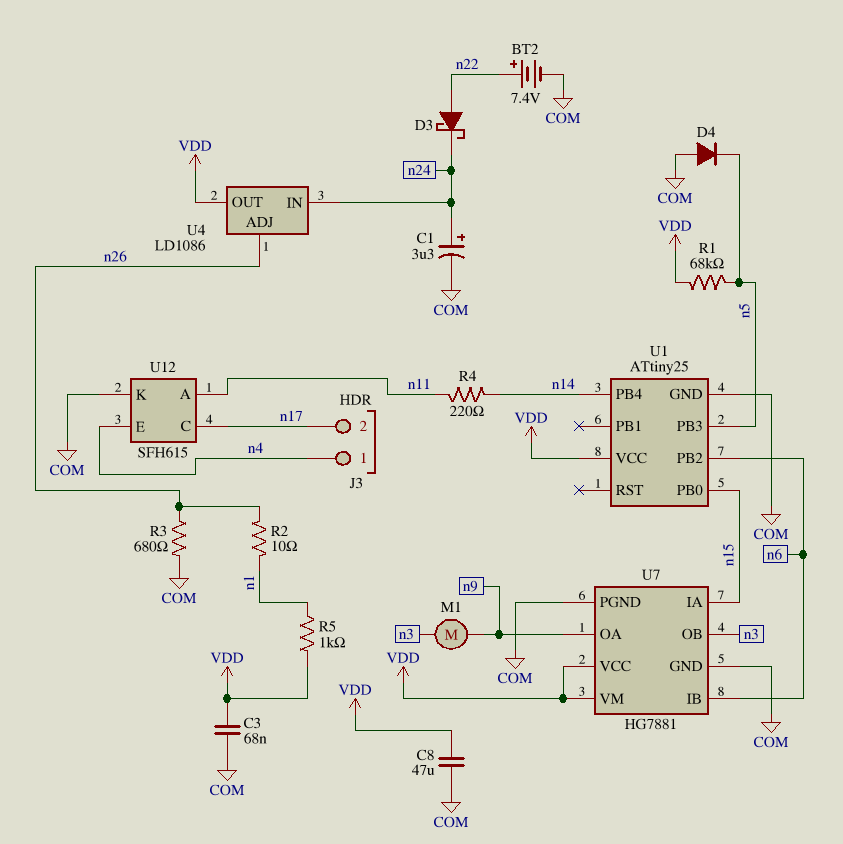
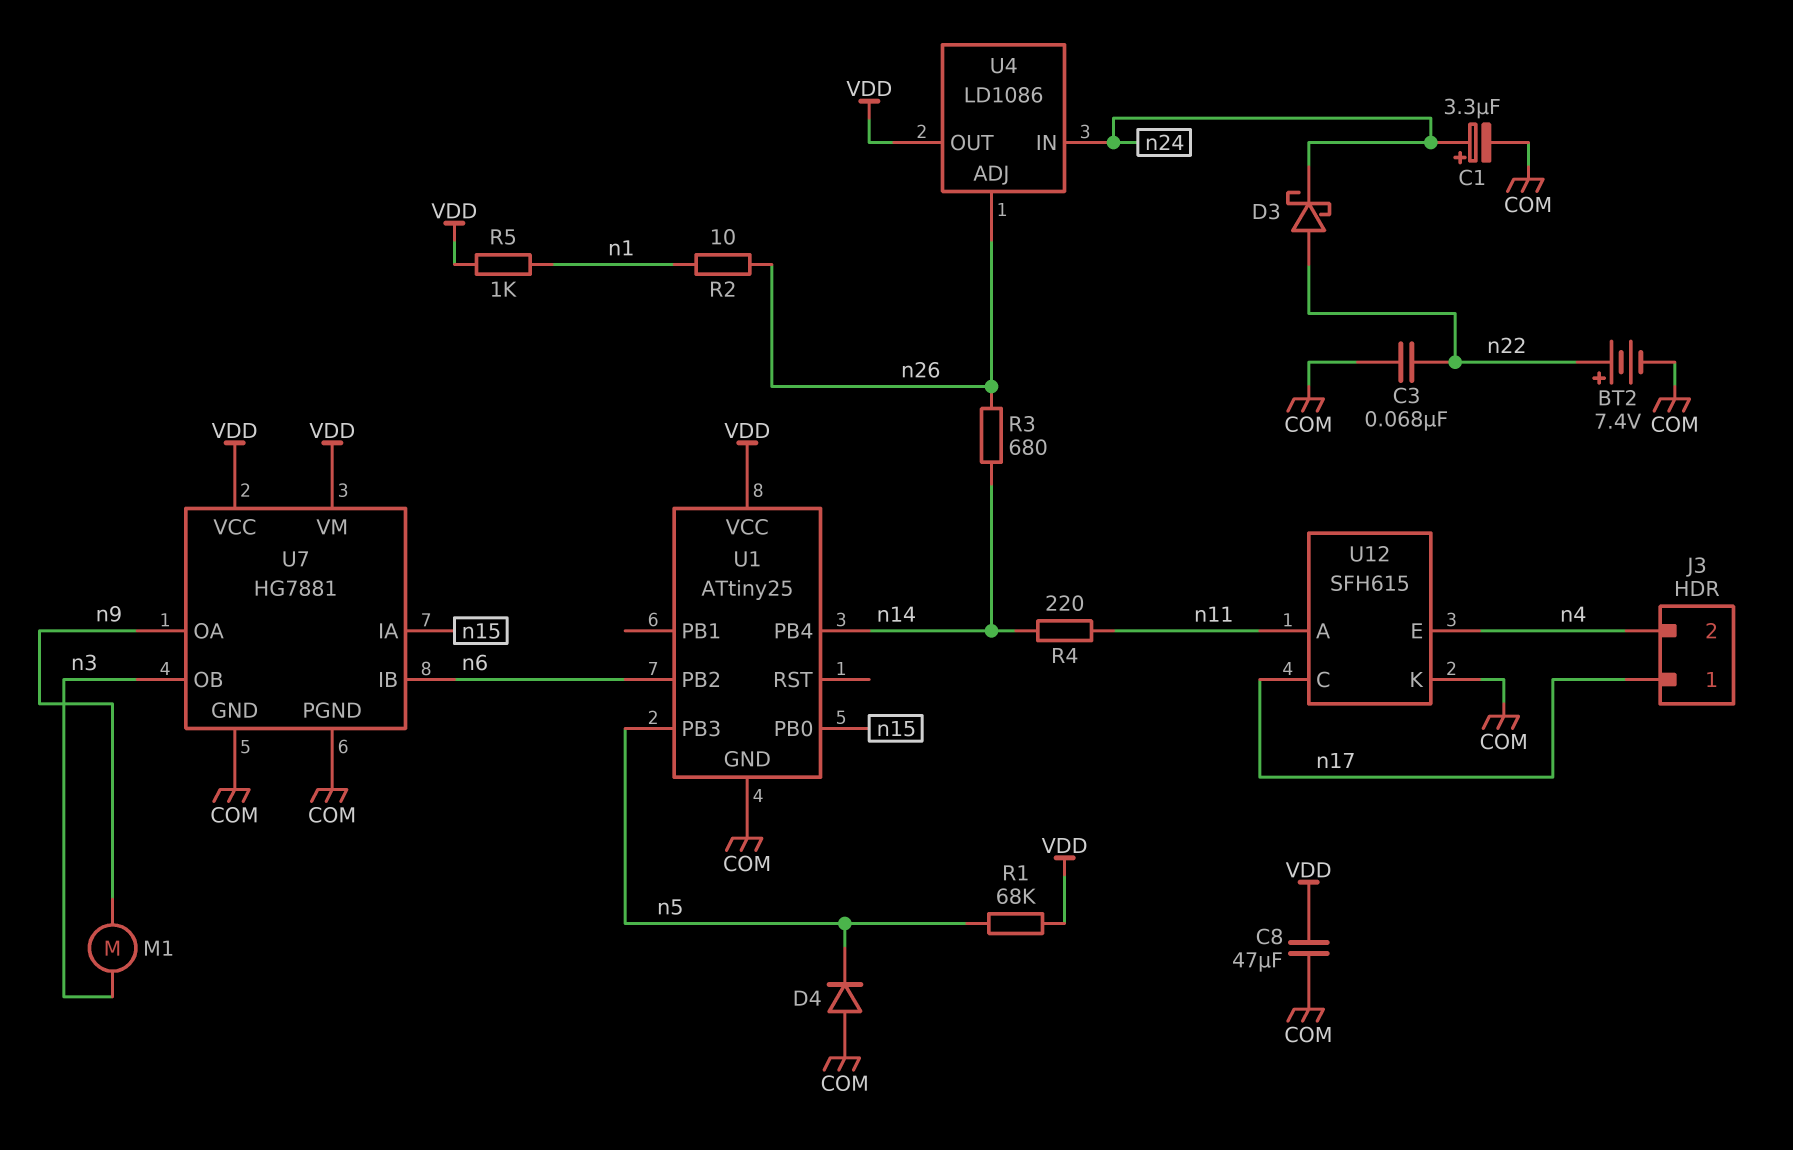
C3: 68nF (COM, VDD) -> 68nF (COM, n22)
J3 pin 1: n4 -> n17
J3 pin 2: n17 -> n4
R3: 680 (COM, n26) -> 680 (n14, n26)

